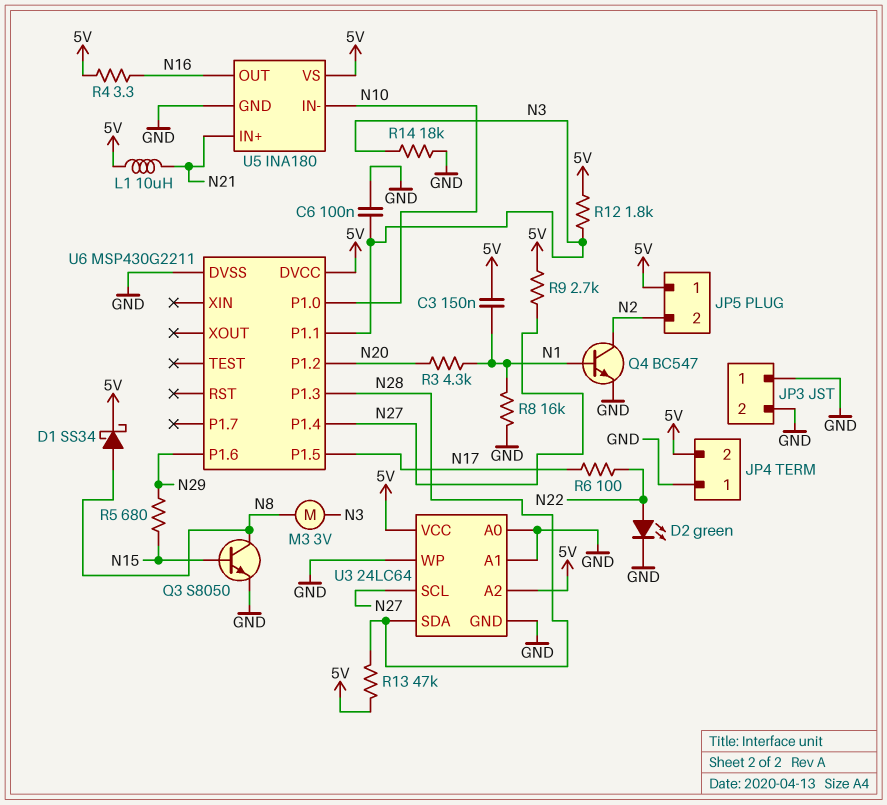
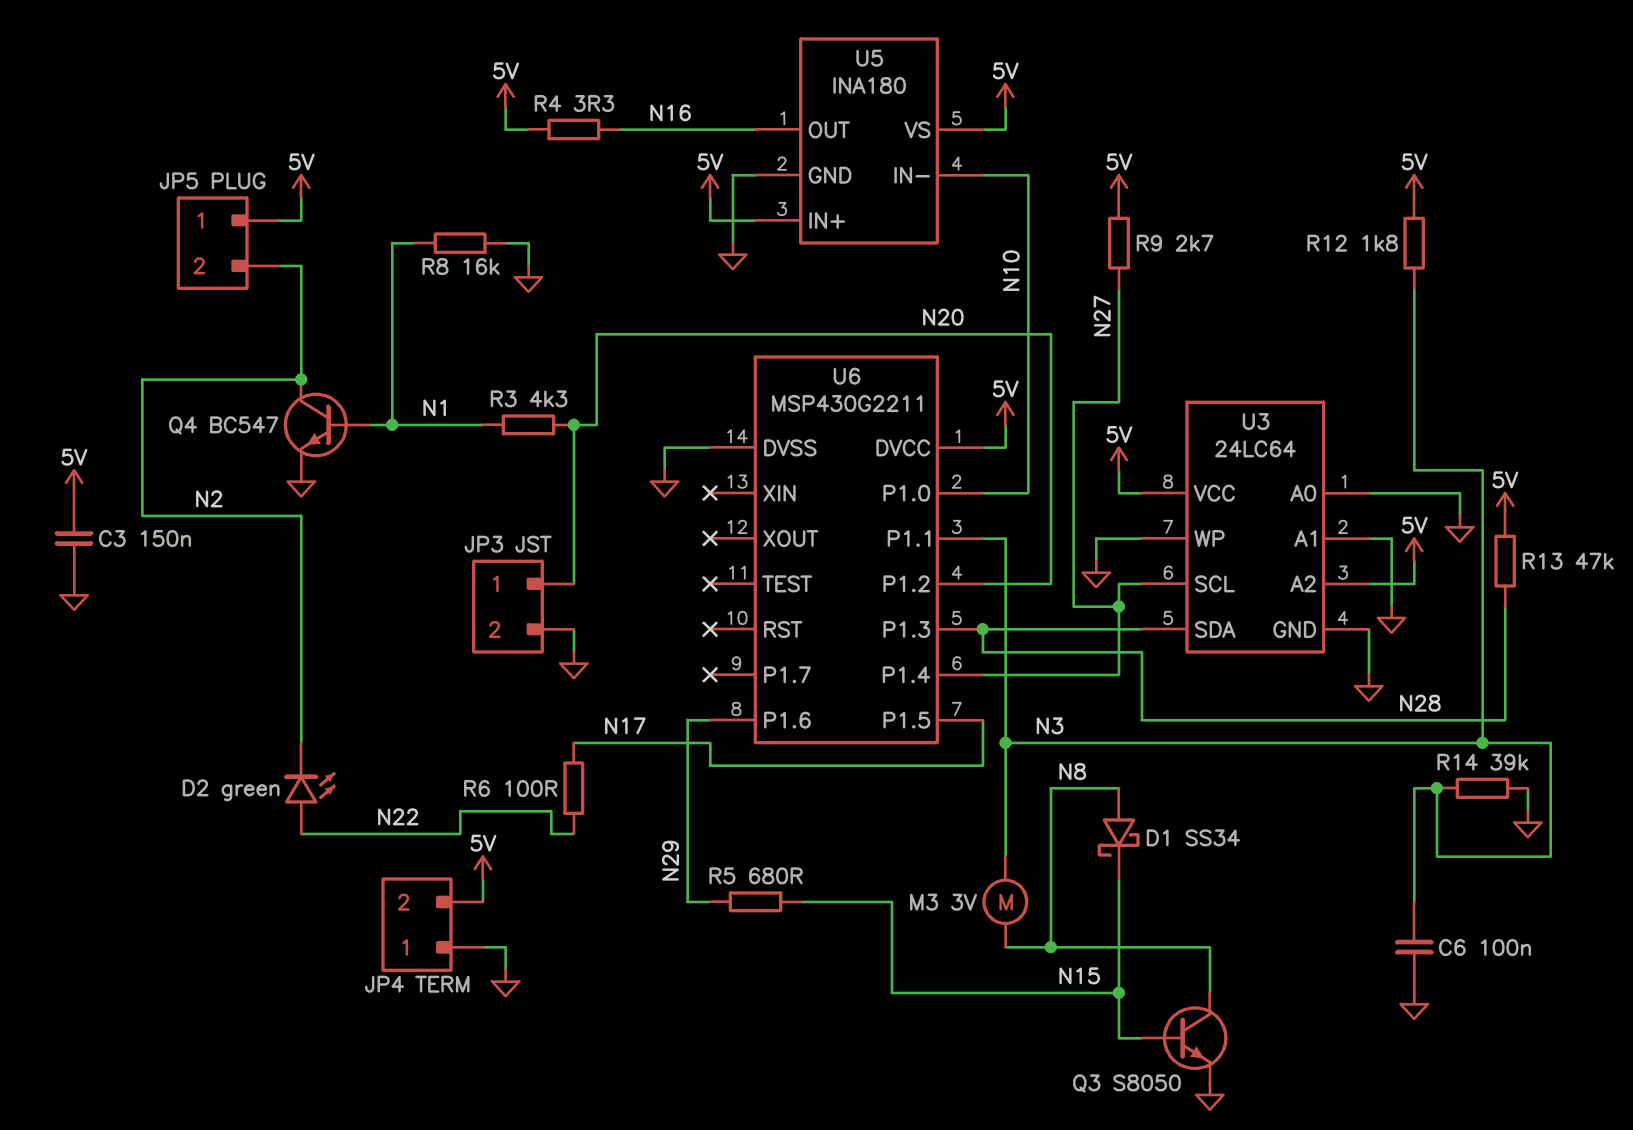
C3: 150nF (5V, N1) -> 150nF (5V, GND)
D1: schottky SS34 (A N8, K 5V) -> schottky SS34 (A N8, K N15)
D2: LED green (A N22, K GND) -> LED green (A N22, K N2)
JP3 pin 1: GND -> N20
L1: 10uH (5V, N21) -> none
R14: 18k (GND, N3) -> 39k (GND, N3)
U5 pin IN+: N21 -> 5V

